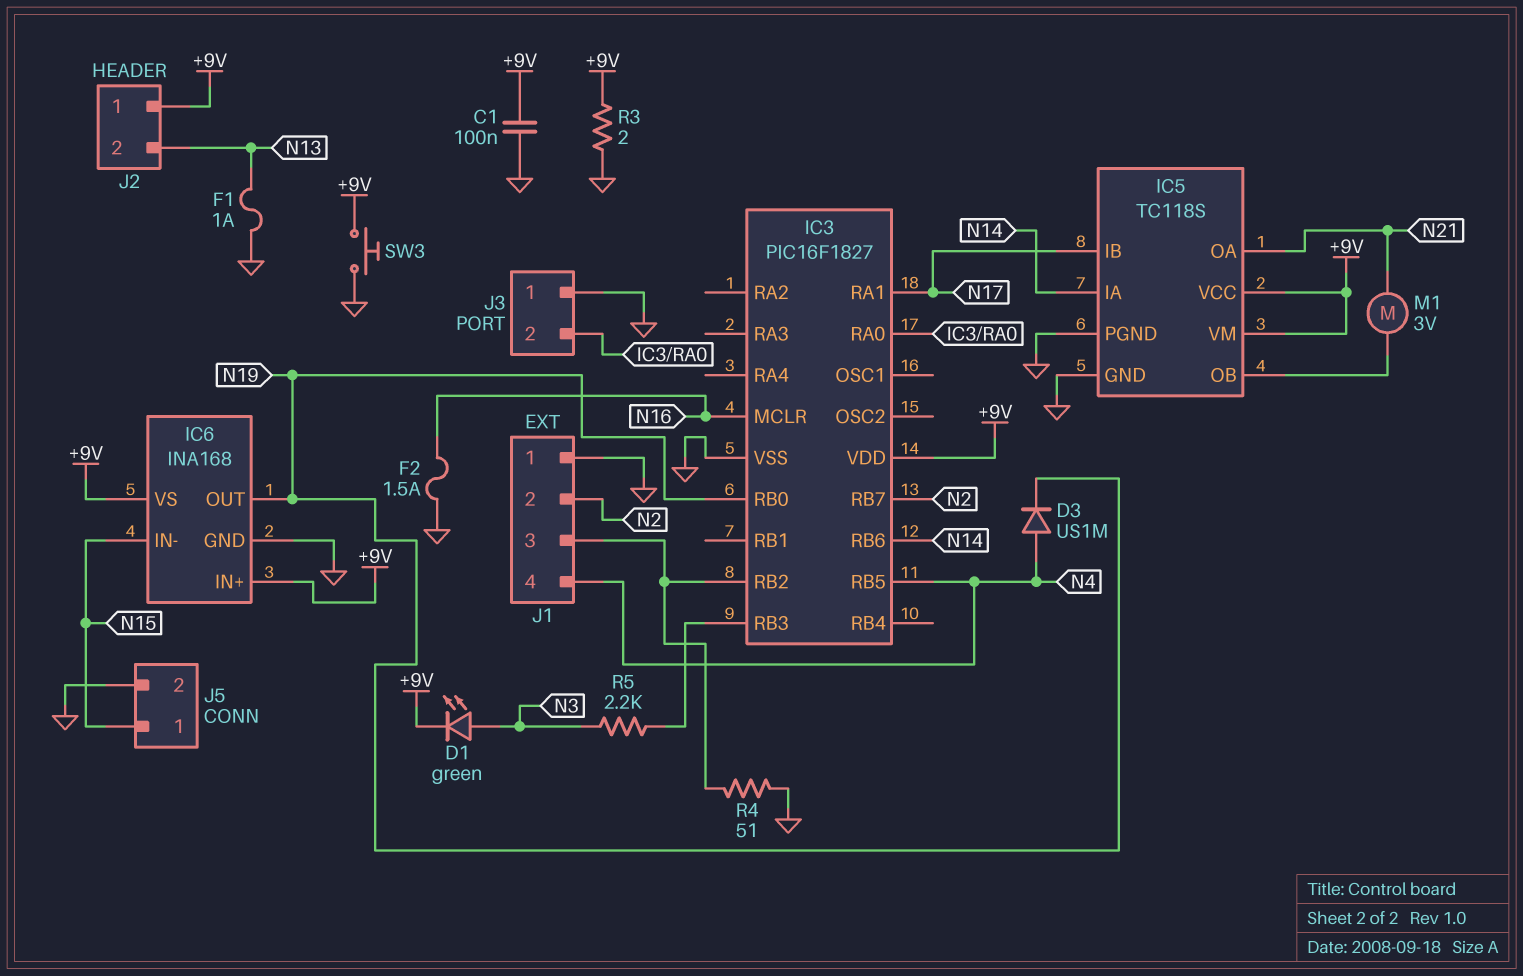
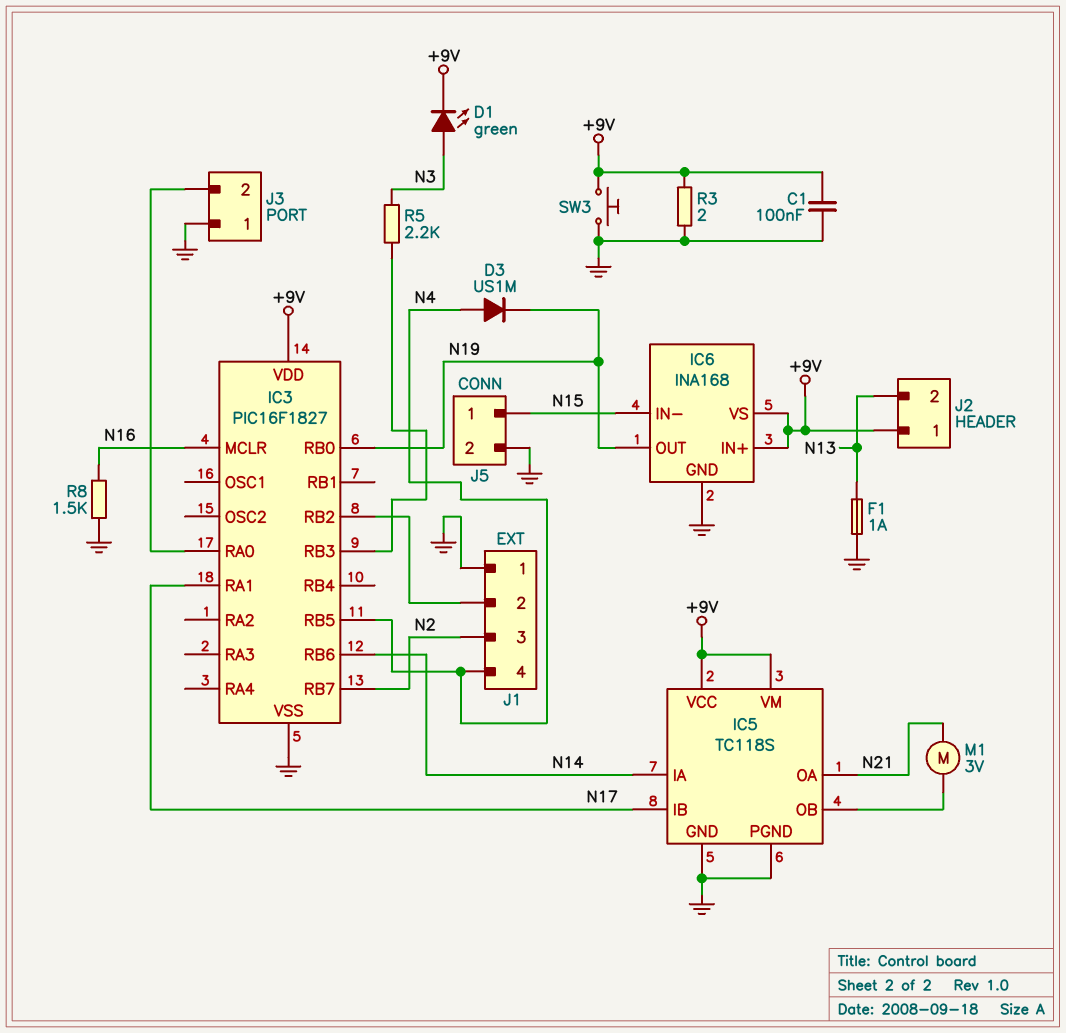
F2: 1.5A (GND, N16) -> none
J1 pin 2: N2 -> IC3/RB2
J1 pin 3: IC3/RB2 -> N2
R4: 51 (GND, IC3/RB2) -> none
R8: none -> 1.5k (GND, N16)

